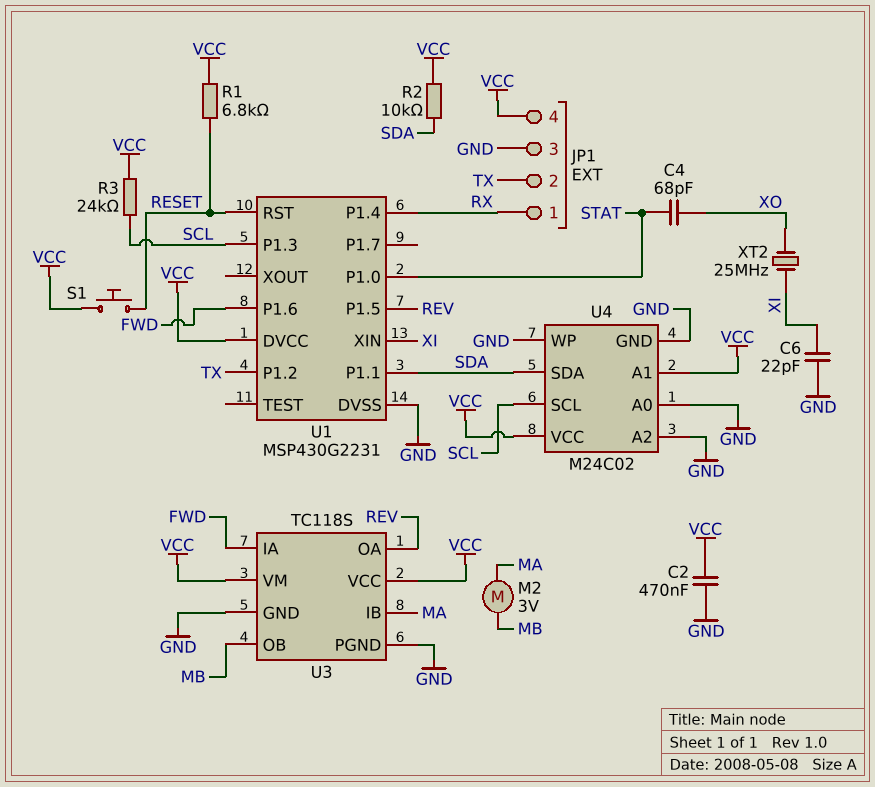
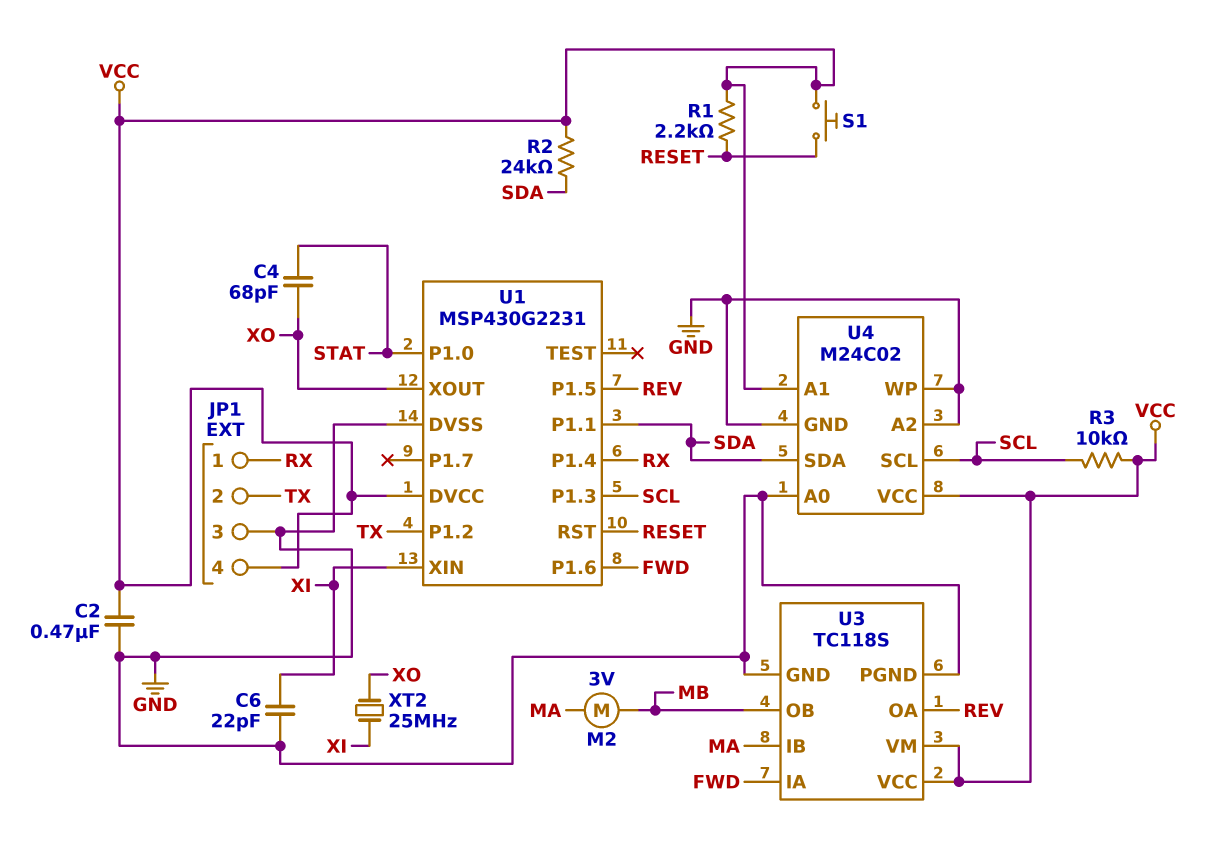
R1: 6.8k (RESET, VCC) -> 2.2k (RESET, VCC)
R2: 10k (SDA, VCC) -> 24k (SDA, VCC)
R3: 24k (SCL, VCC) -> 10k (SCL, VCC)
U1 pin XOUT: none -> XO

